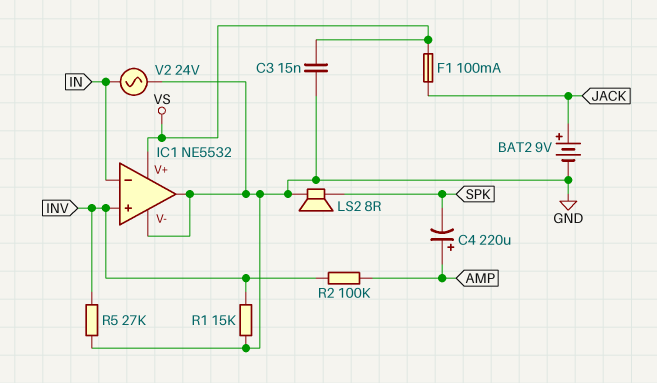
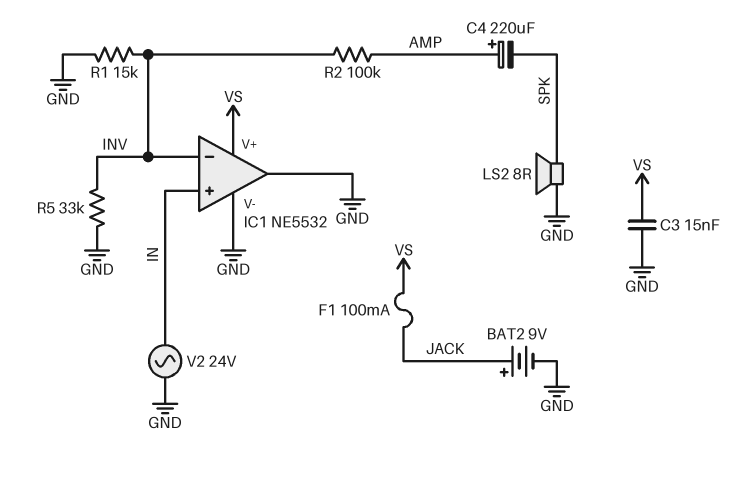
IC1 pin in+: INV -> IN
IC1 pin in-: IN -> INV
R5: 27k (GND, INV) -> 33k (GND, INV)

